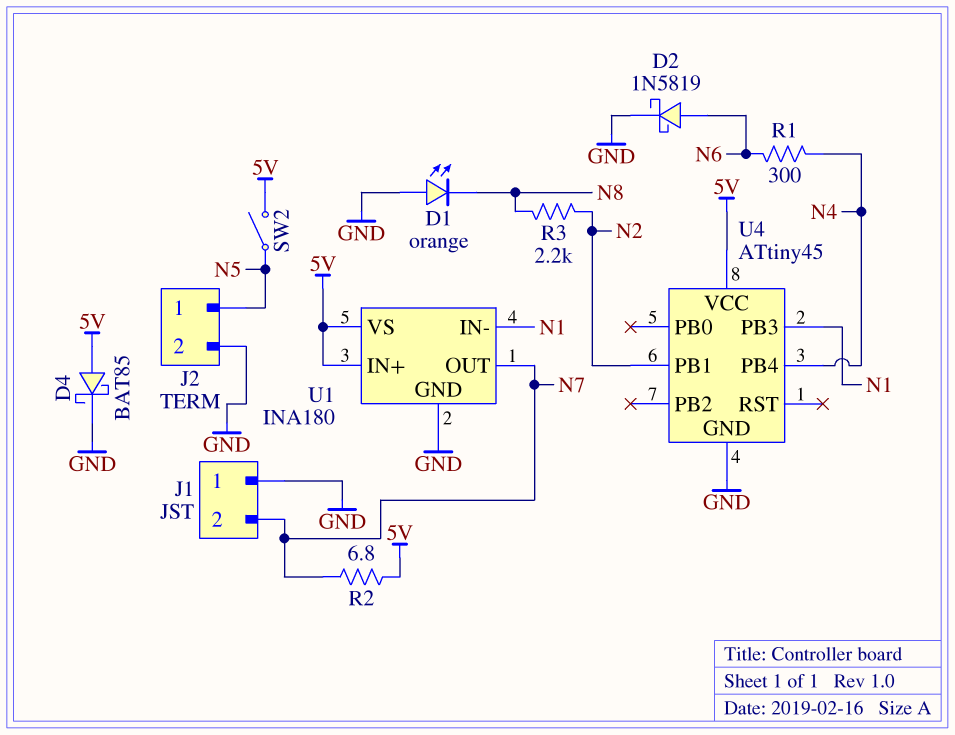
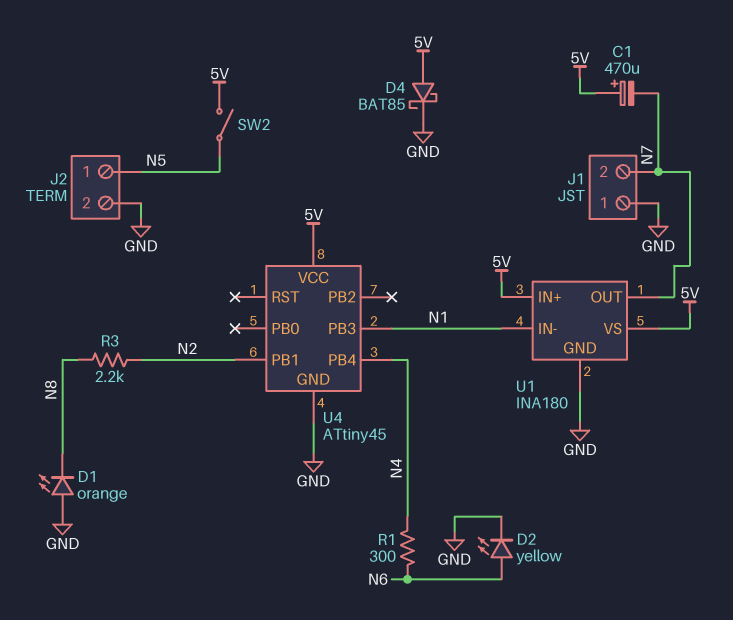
C1: none -> 470uF (plus 5V, minus N7)
D2: schottky 1N5819 (A N6, K GND) -> LED yellow (A N6, K GND)
R2: 6.8 (5V, N7) -> none

